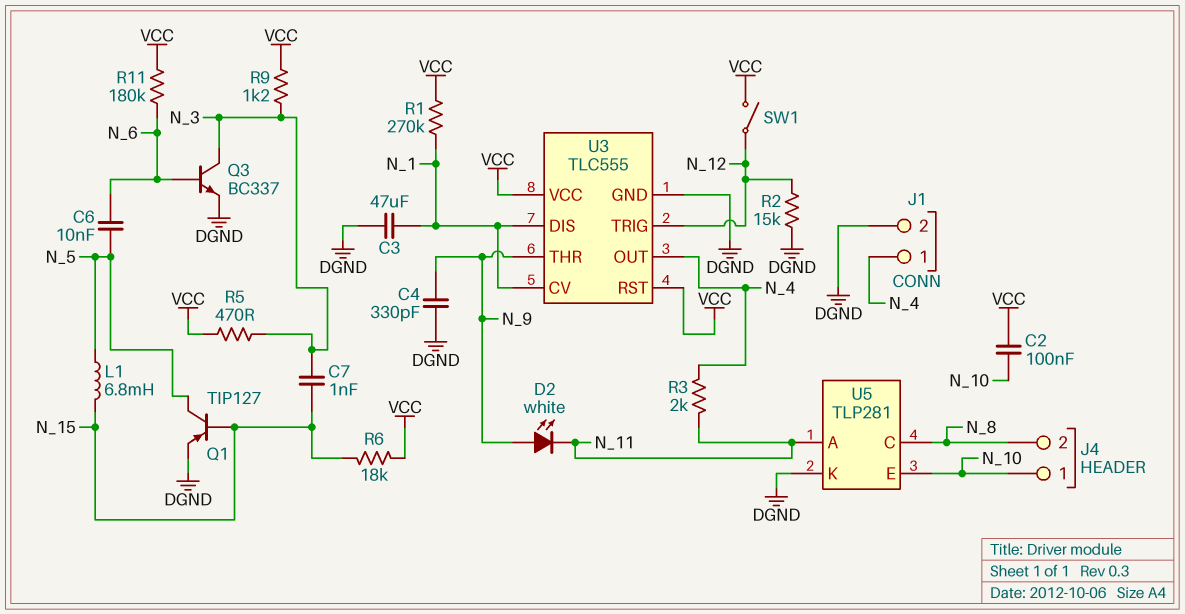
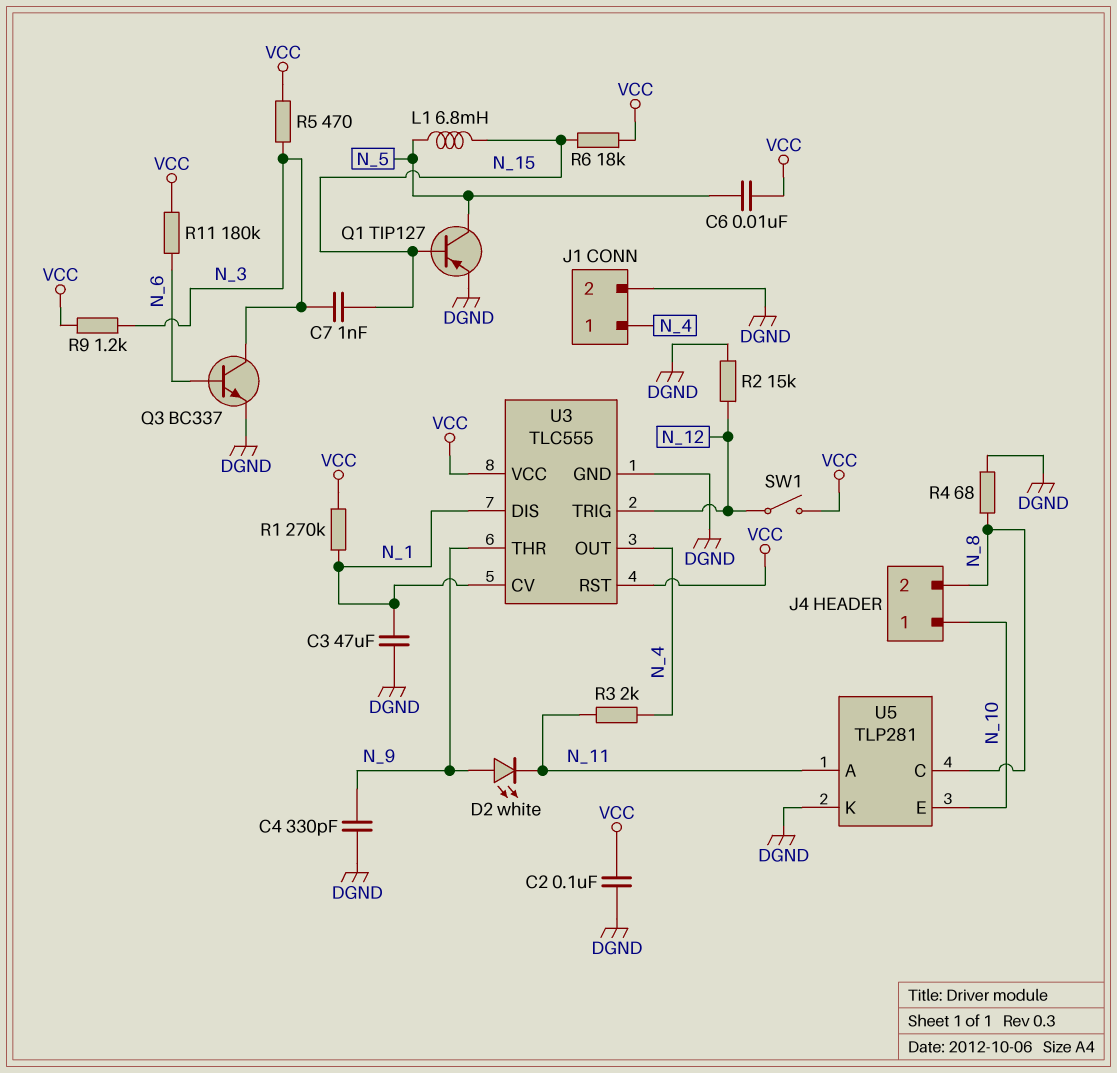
C2: 100nF (N_10, VCC) -> 100nF (DGND, VCC)
C6: 10nF (N_5, N_6) -> 10nF (N_5, VCC)
R4: none -> 68 (DGND, N_8)

